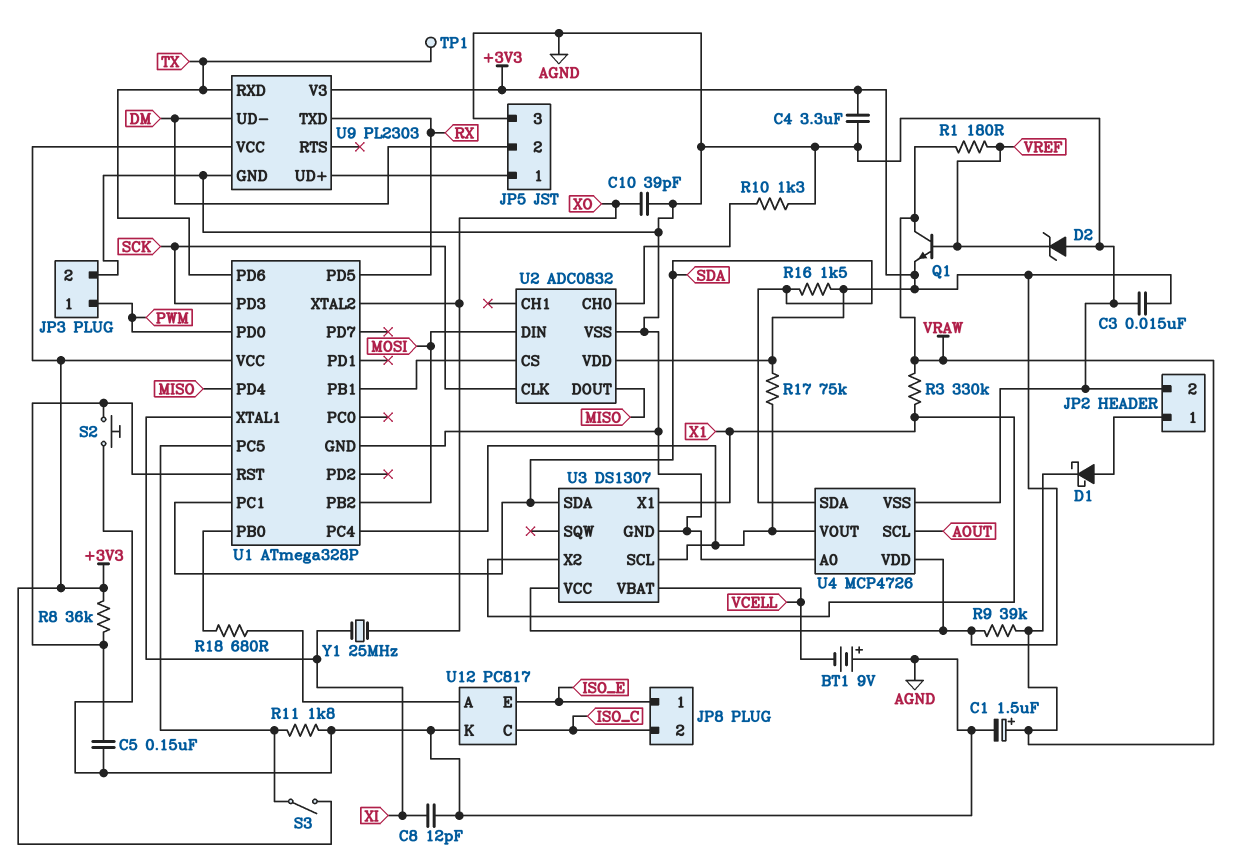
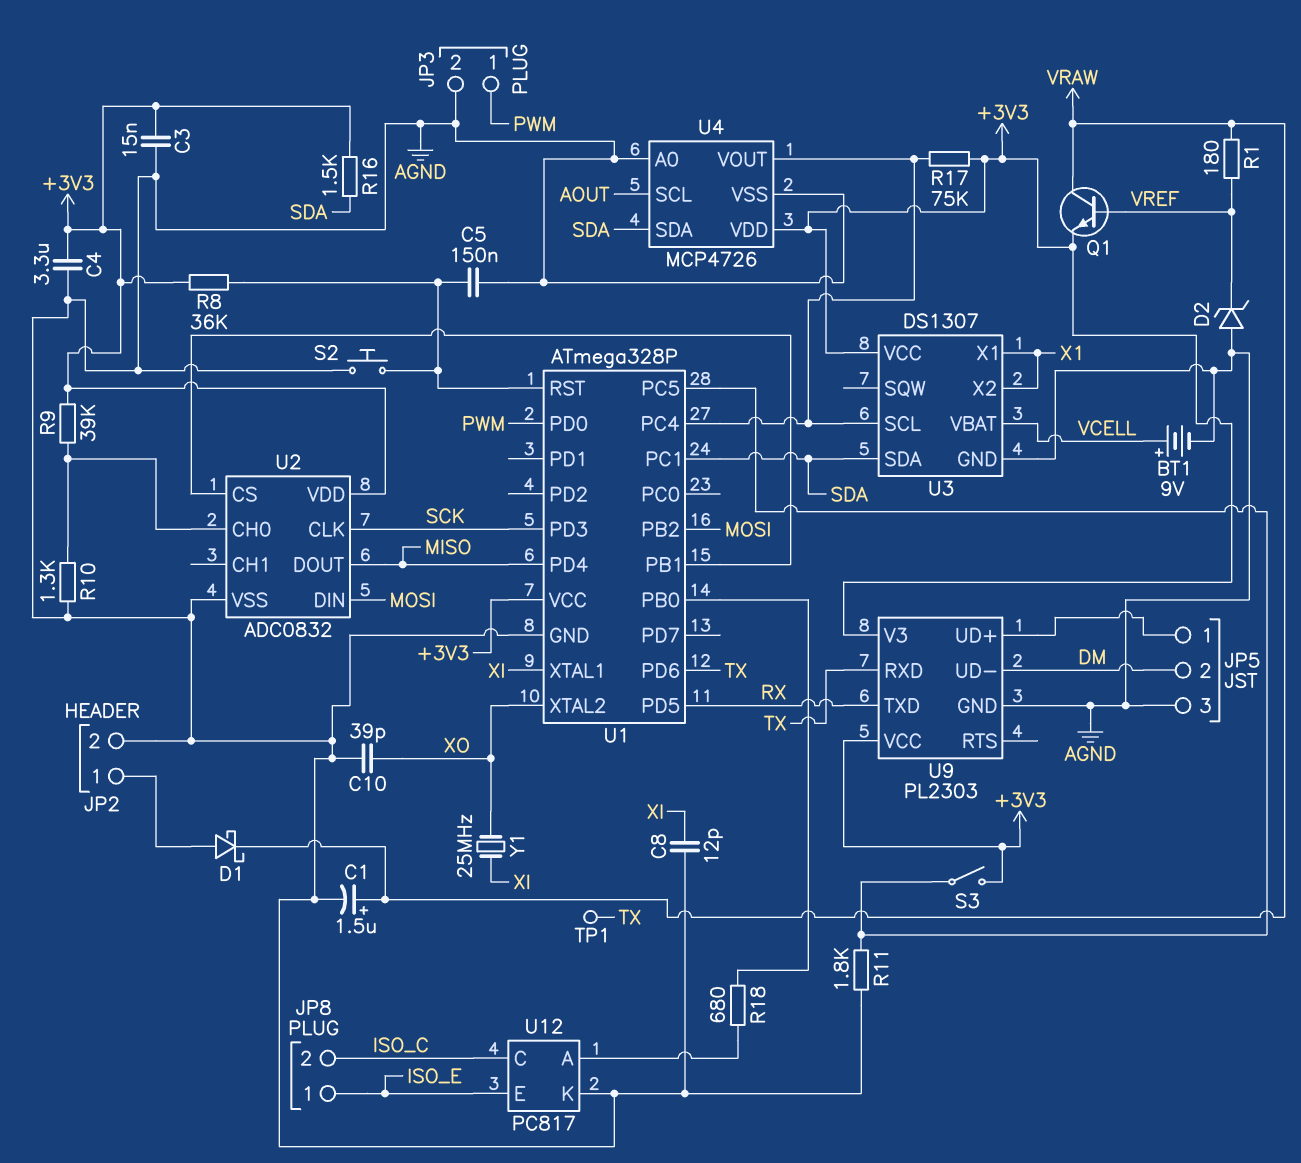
BT1: 9V (plus AGND, minus VCELL) -> 9V (plus VCELL, minus AGND)
R3: 330k (VRAW, X1) -> none
R9: 39k (+3V3, VRAW) -> 39k (+3V3, U2/CH0)

